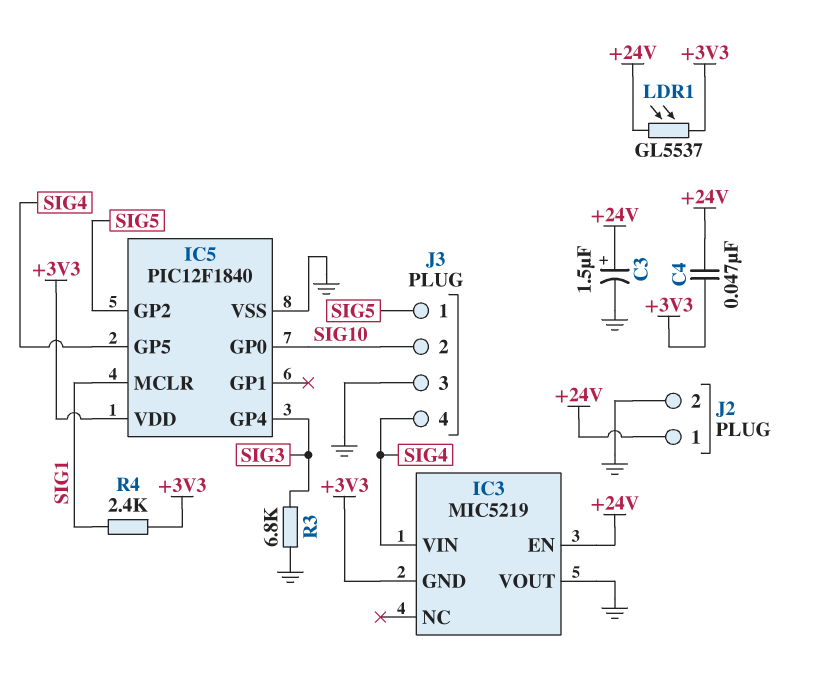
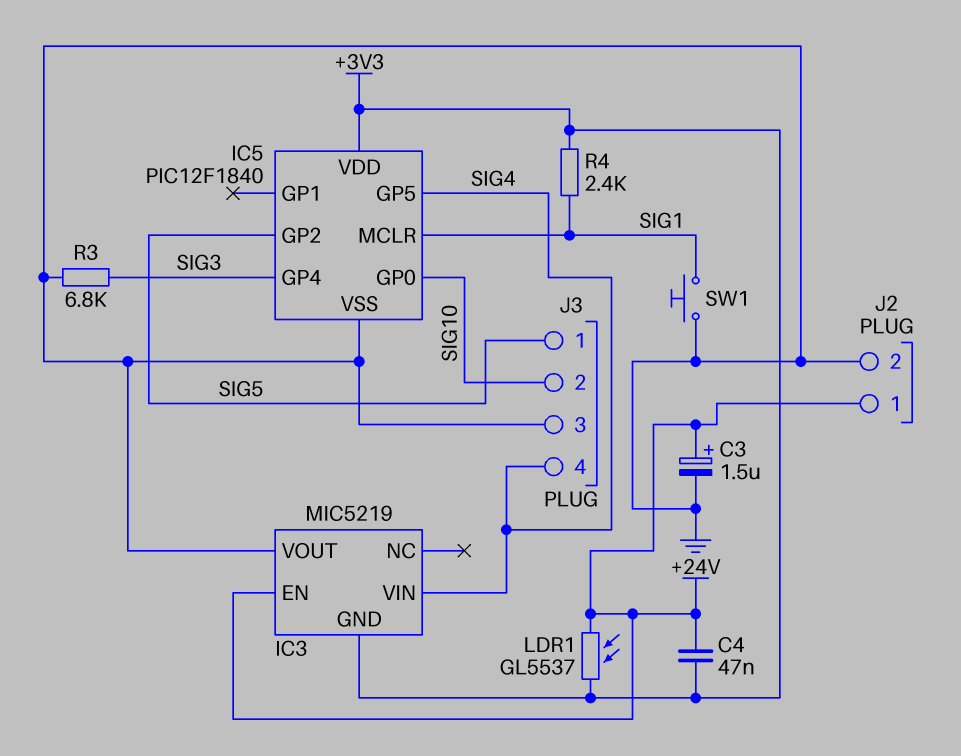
SW1: none -> button (GND, SIG1)

